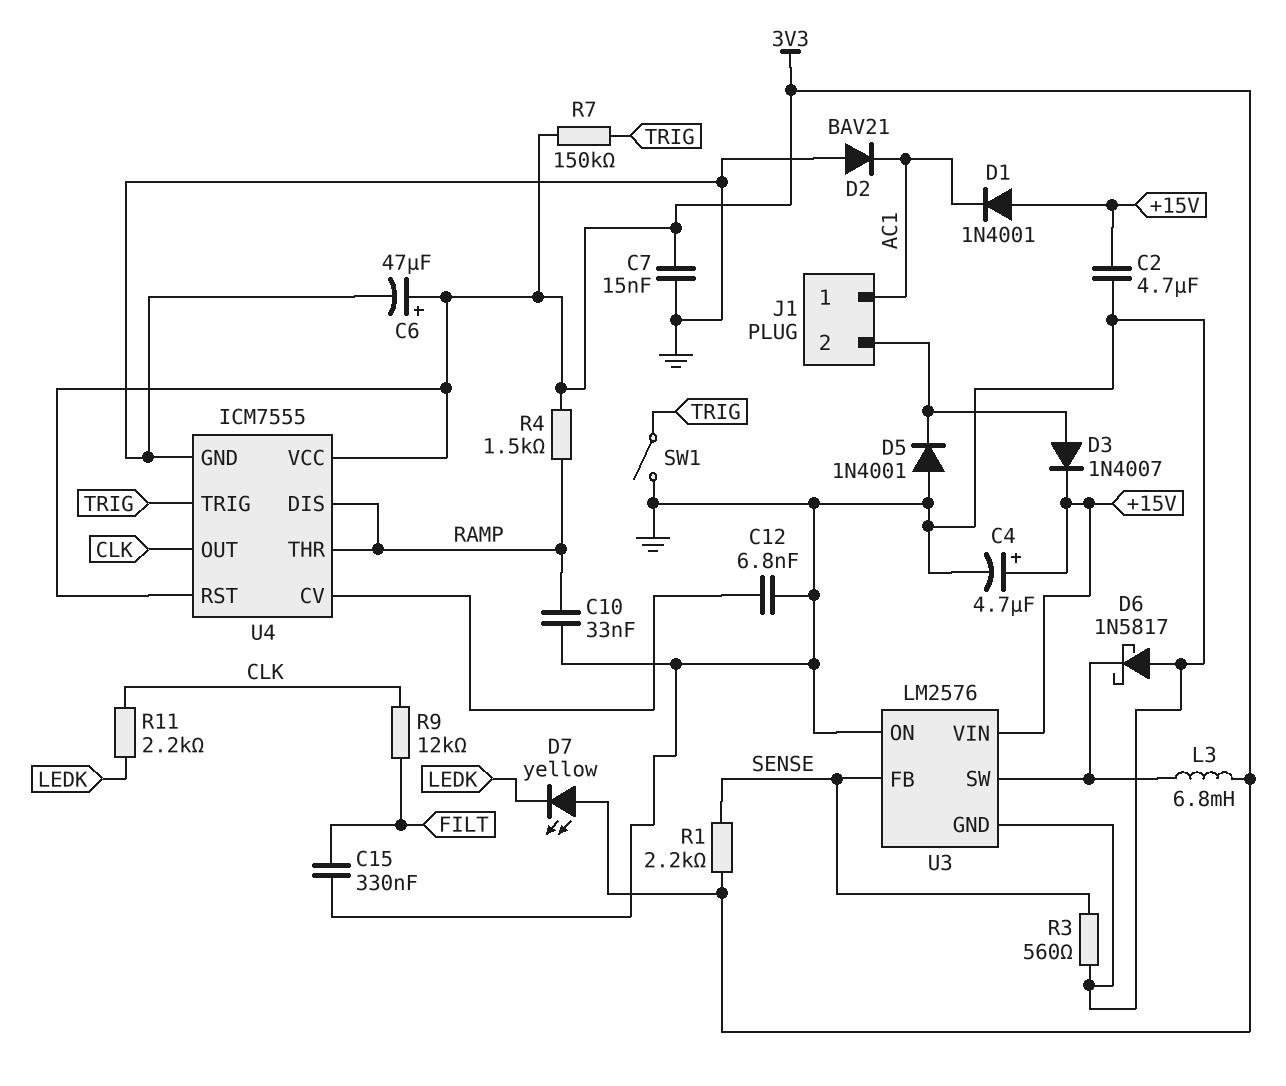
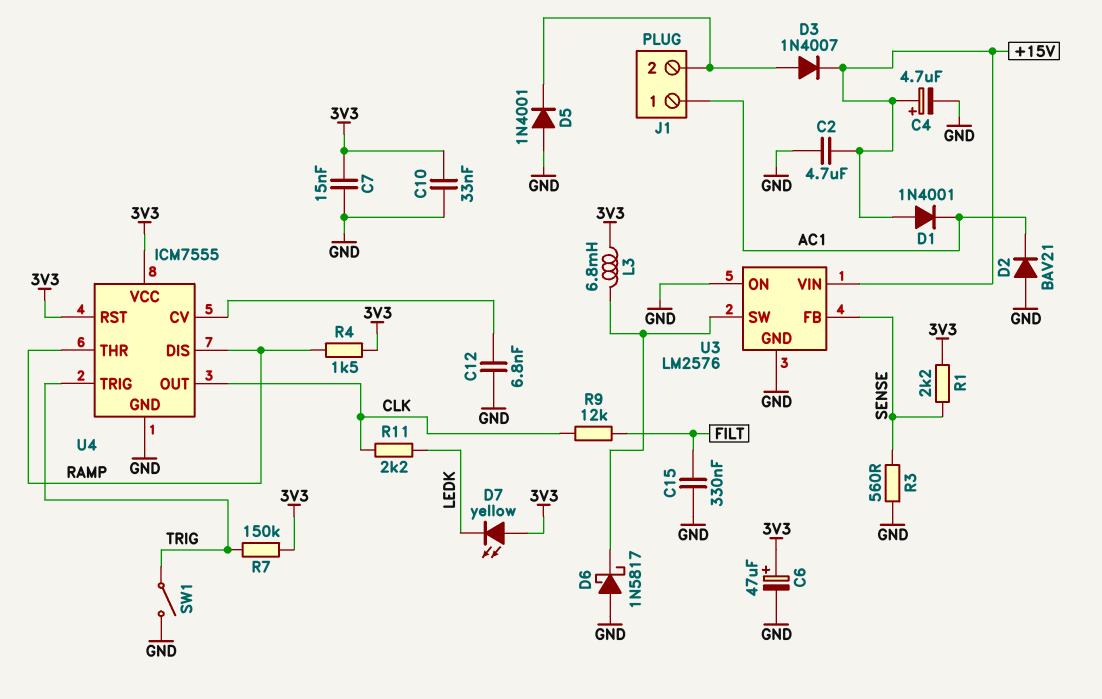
C10: 33nF (GND, RAMP) -> 33nF (3V3, GND)

